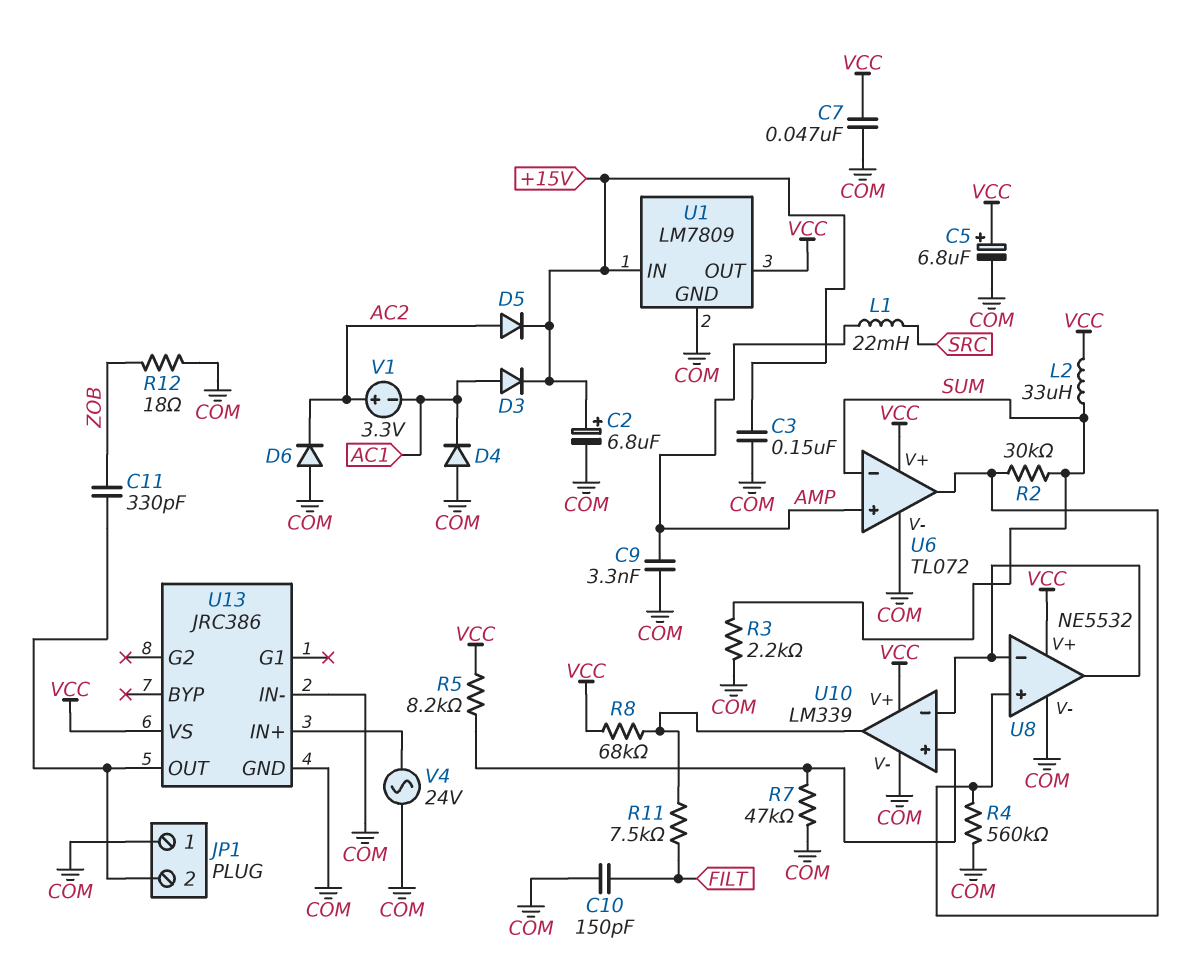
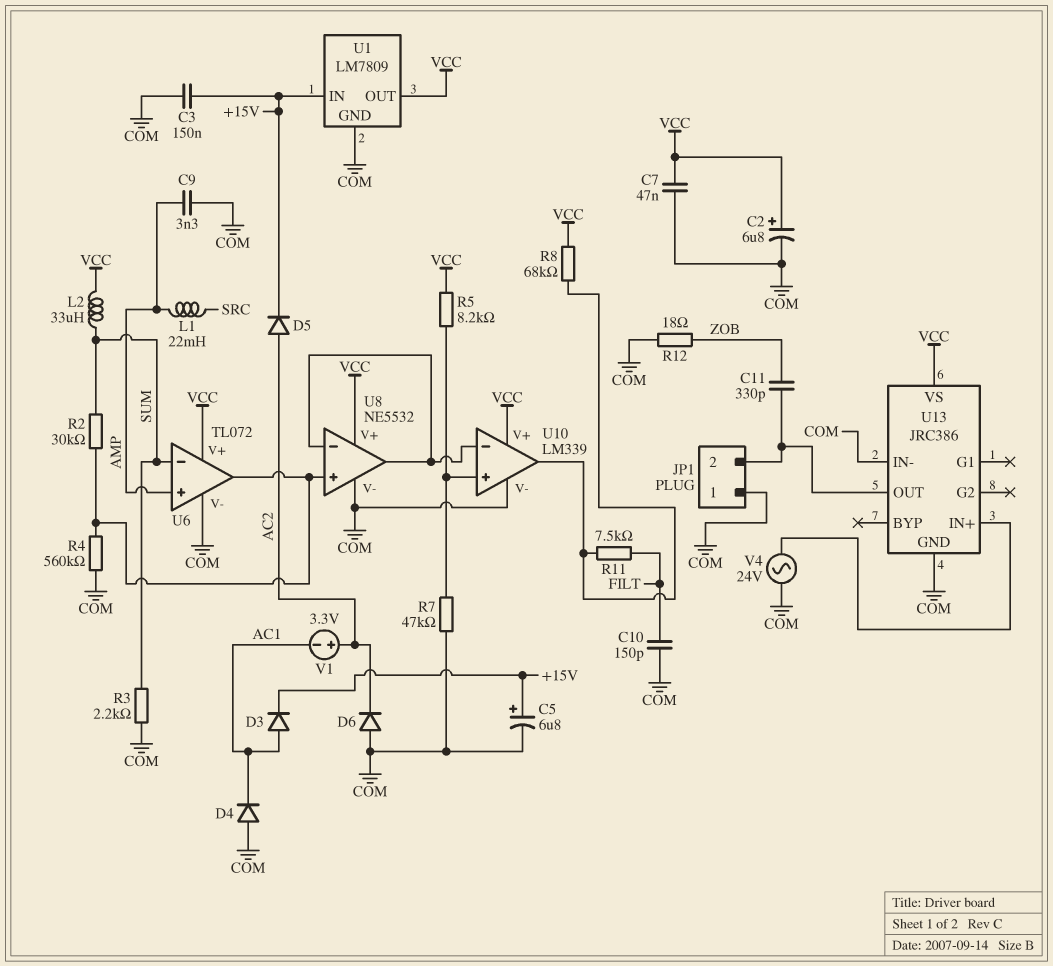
C2: 6.8uF (plus +15V, minus COM) -> 6.8uF (plus VCC, minus COM)
C5: 6.8uF (plus VCC, minus COM) -> 6.8uF (plus +15V, minus COM)

